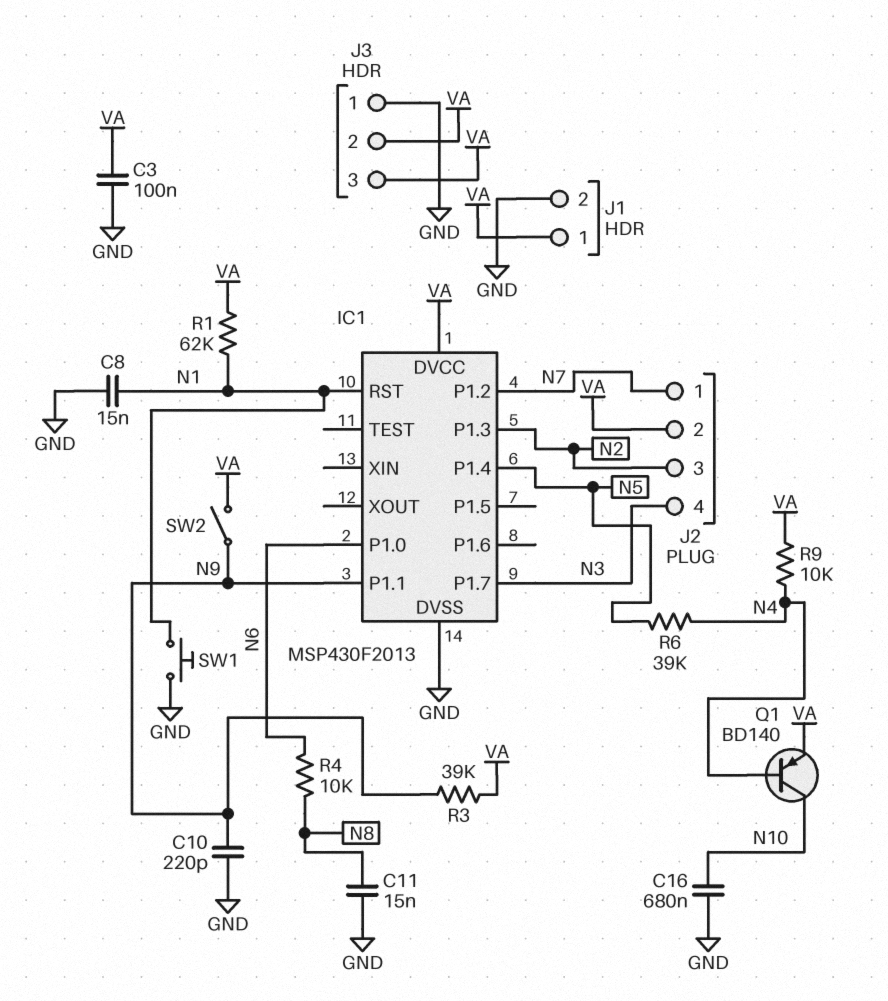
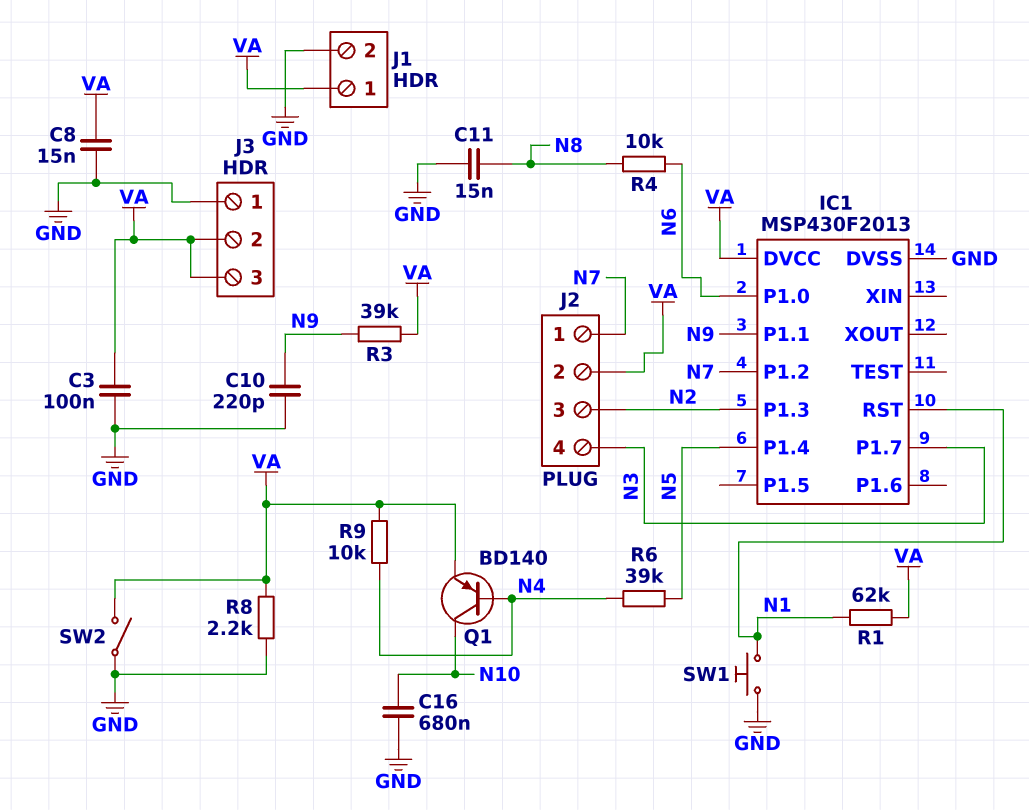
C8: 15nF (GND, N1) -> 15nF (GND, VA)
R8: none -> 2.2k (GND, VA)
SW2: switch (N9, VA) -> switch (GND, VA)

